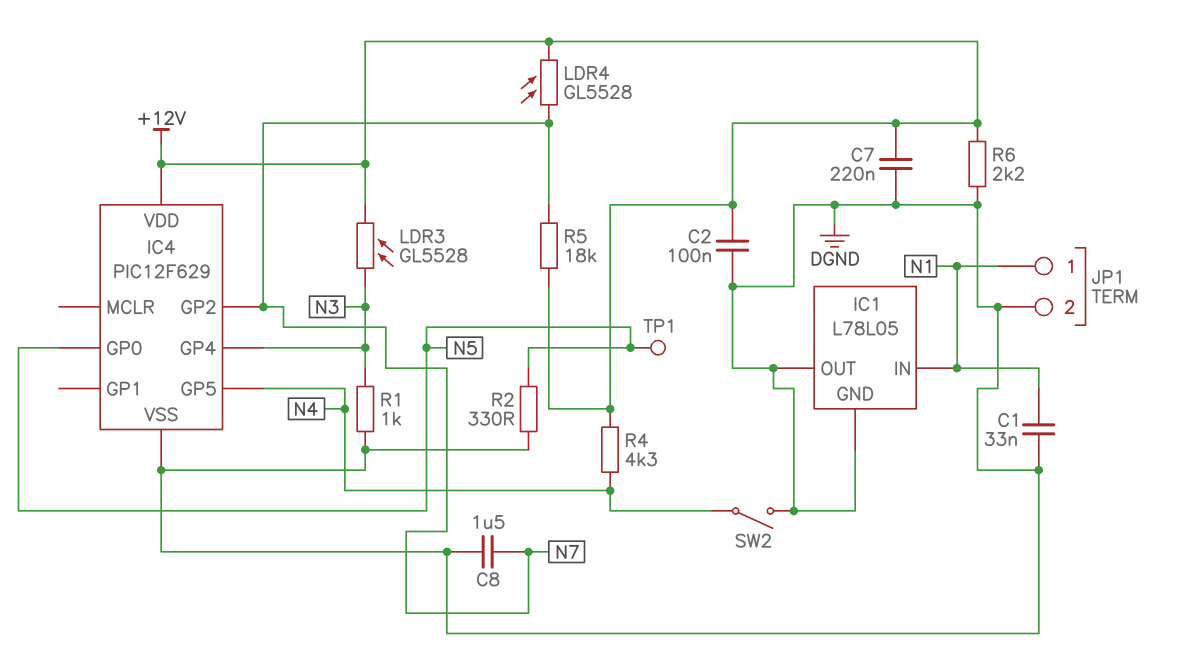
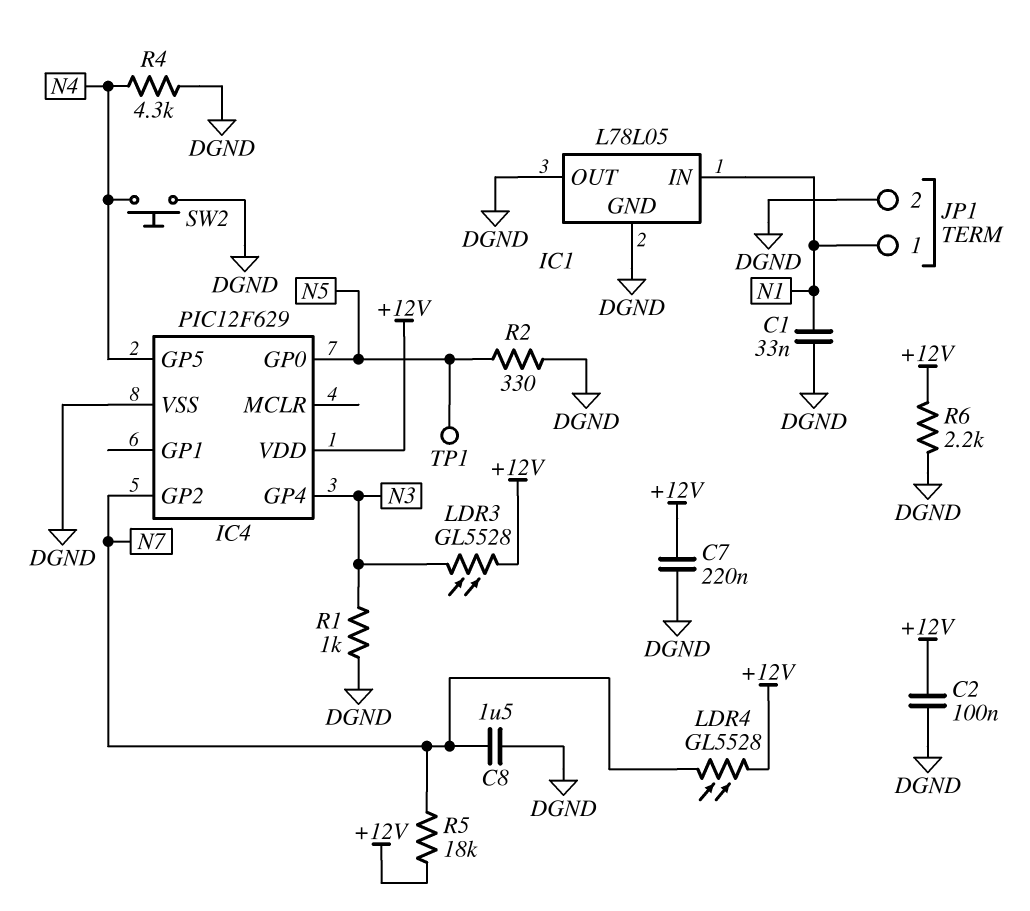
R4: 4.3k (+12V, N4) -> 4.3k (DGND, N4)
SW2: switch (DGND, N4) -> button (DGND, N4)

